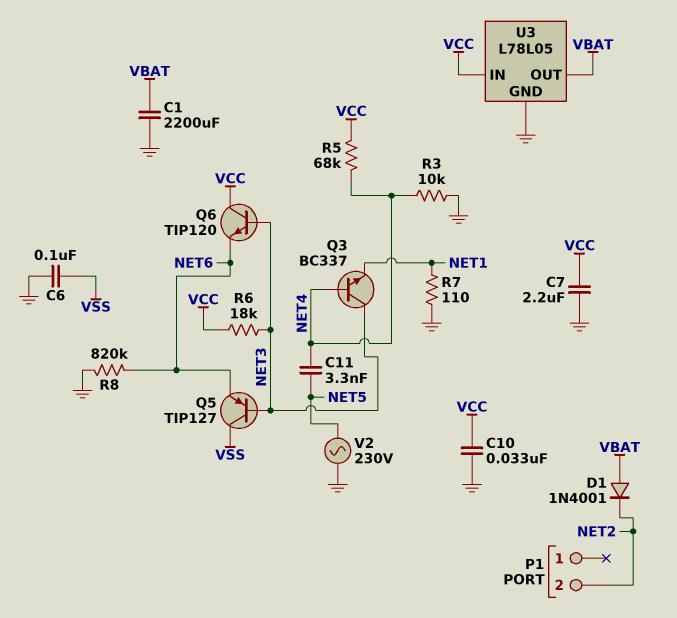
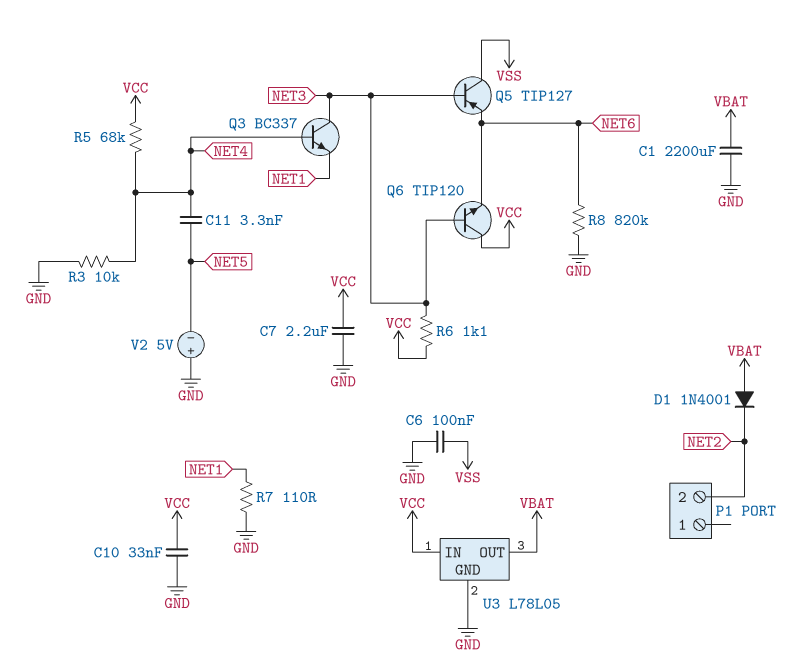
R6: 18k (NET3, VCC) -> 1.1k (NET3, VCC)
V2: AC 230V (GND, NET5) -> 5V (plus GND, minus NET5)

